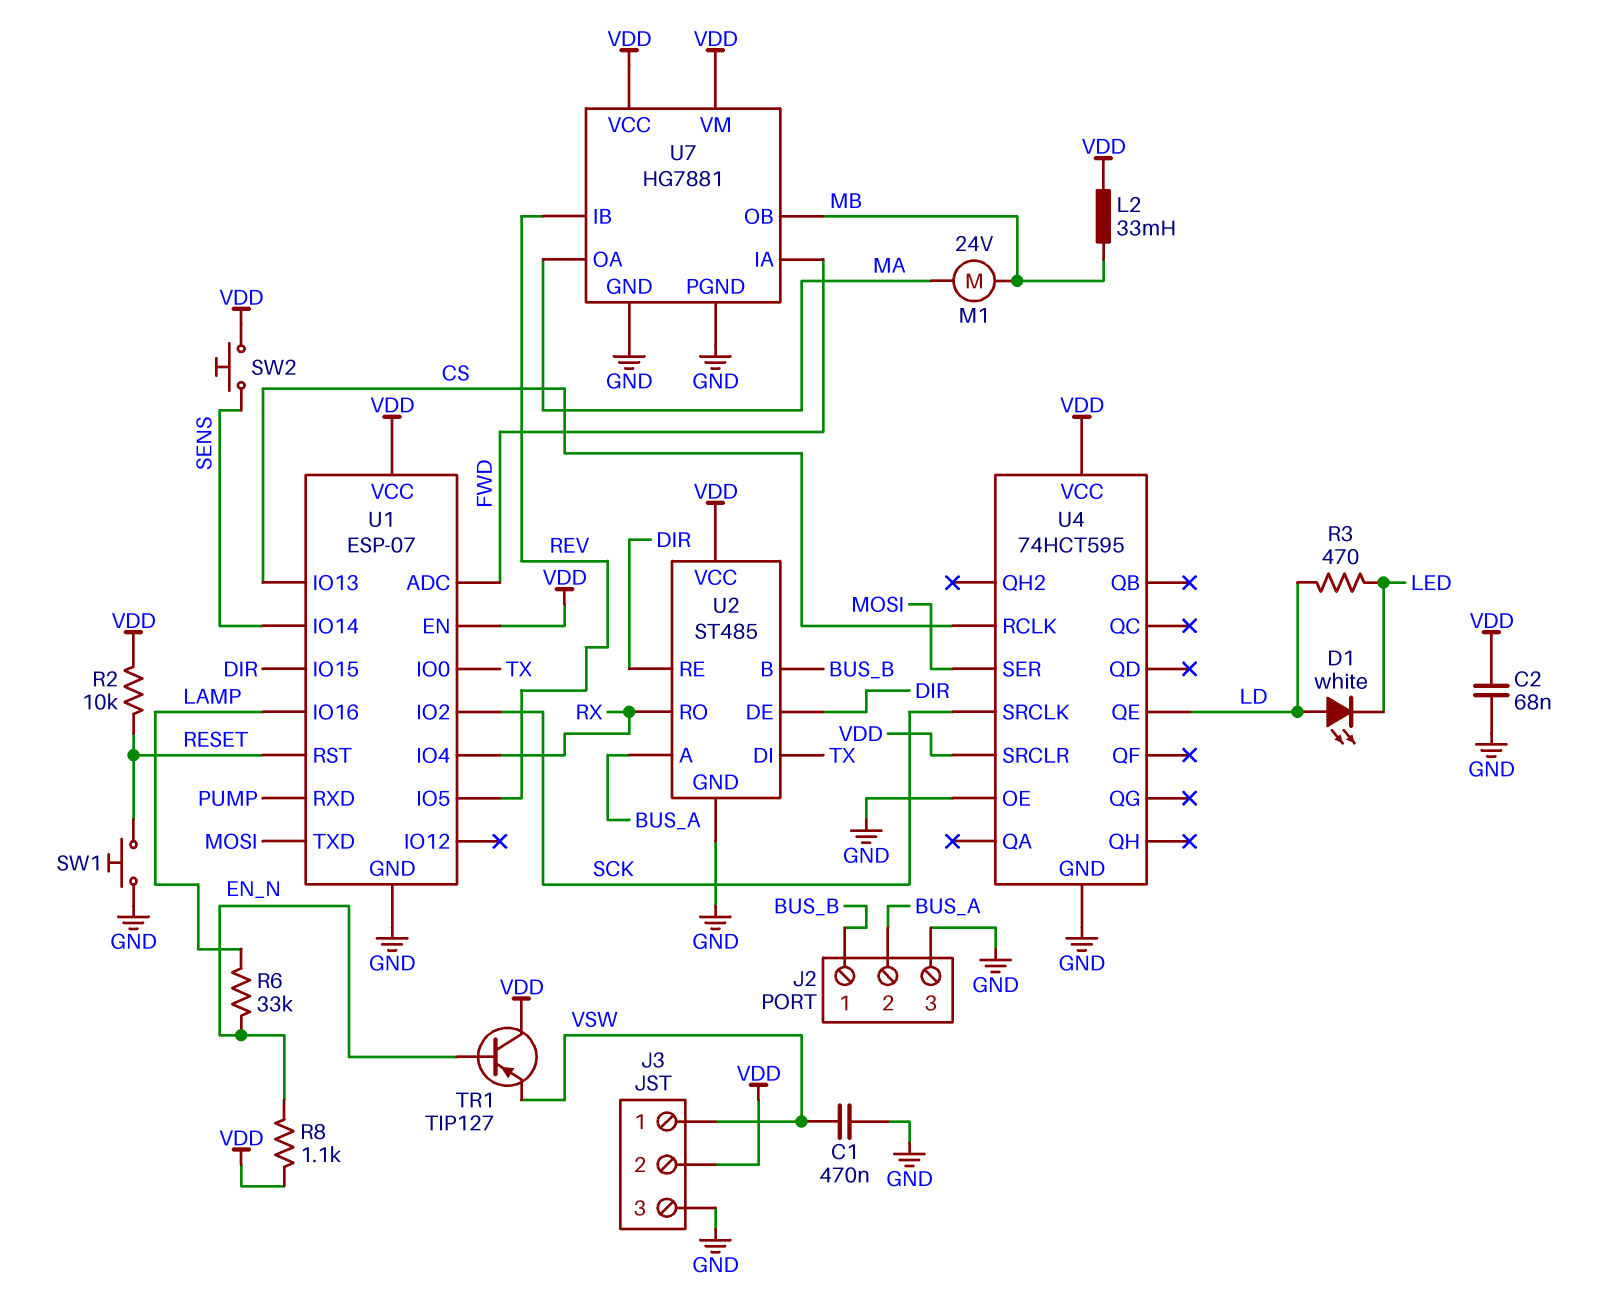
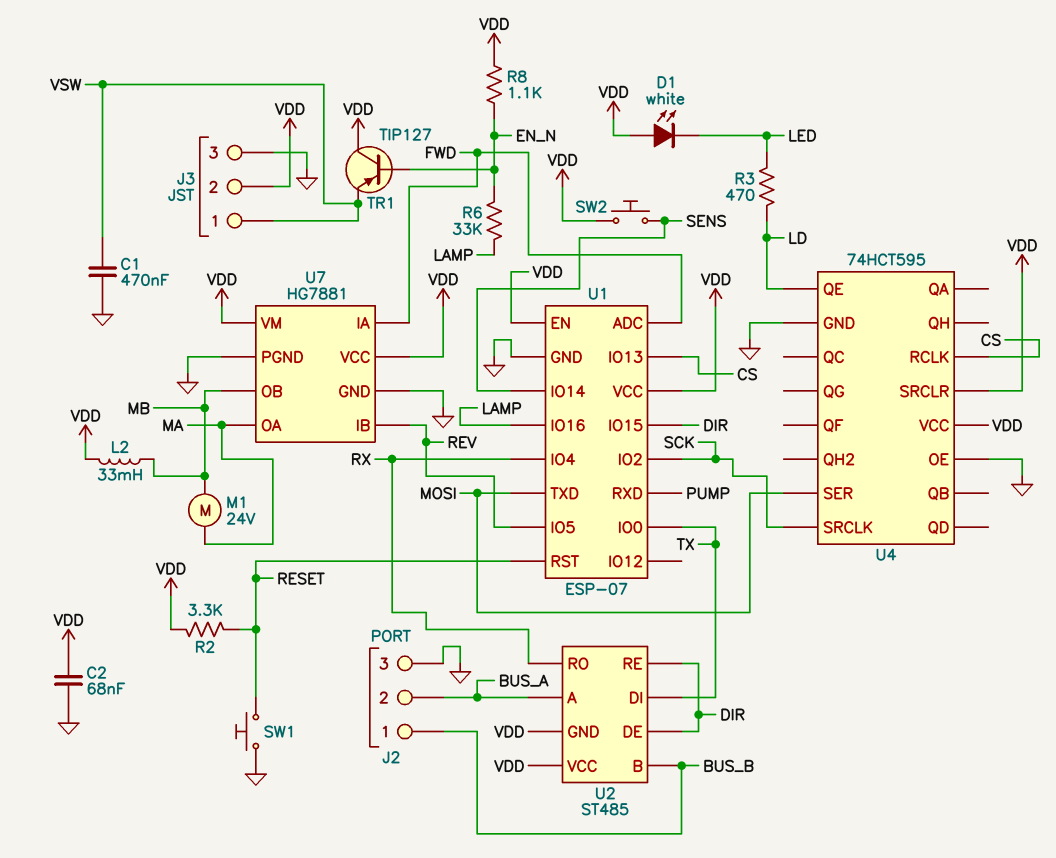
D1: LED white (A LD, K LED) -> LED white (A VDD, K LED)
R2: 10k (RESET, VDD) -> 3.3k (RESET, VDD)
U2 pin GND: GND -> VDD

